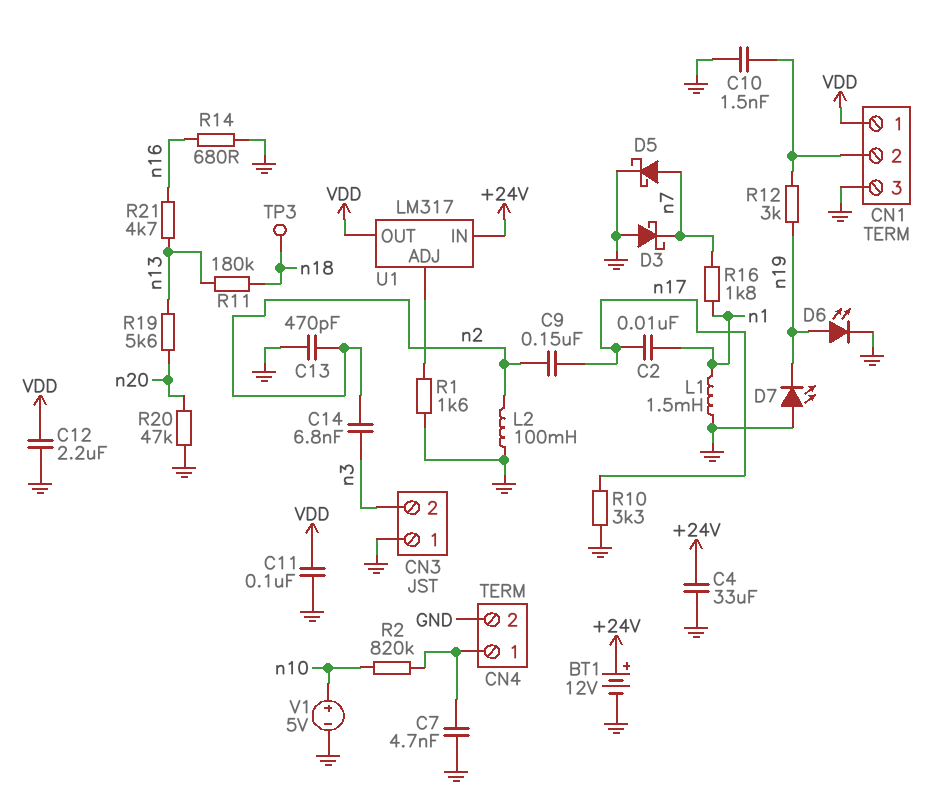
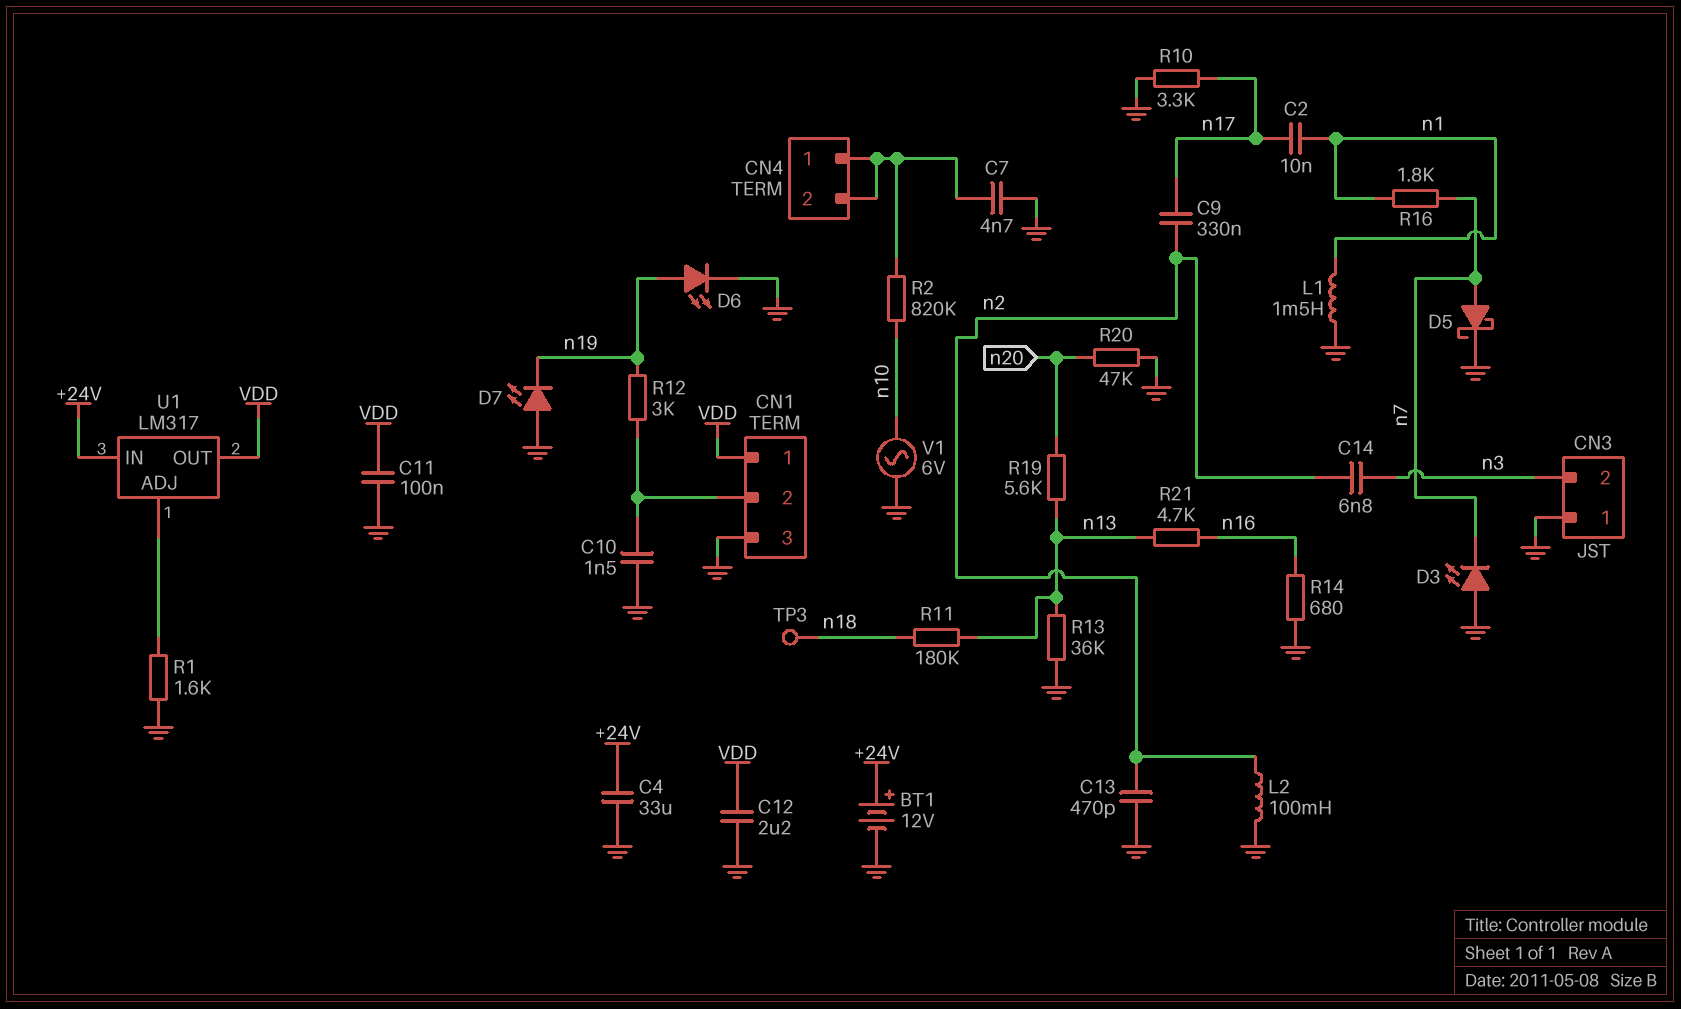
C9: 150nF (n2, n17) -> 330nF (n2, n17)
CN4 pin 2: GND -> CN4/1
D3: schottky (A GND, K n7) -> LED (A GND, K n7)
R13: none -> 36k (GND, n13)
V1: 5V (plus n10, minus GND) -> AC 6V (GND, n10)

